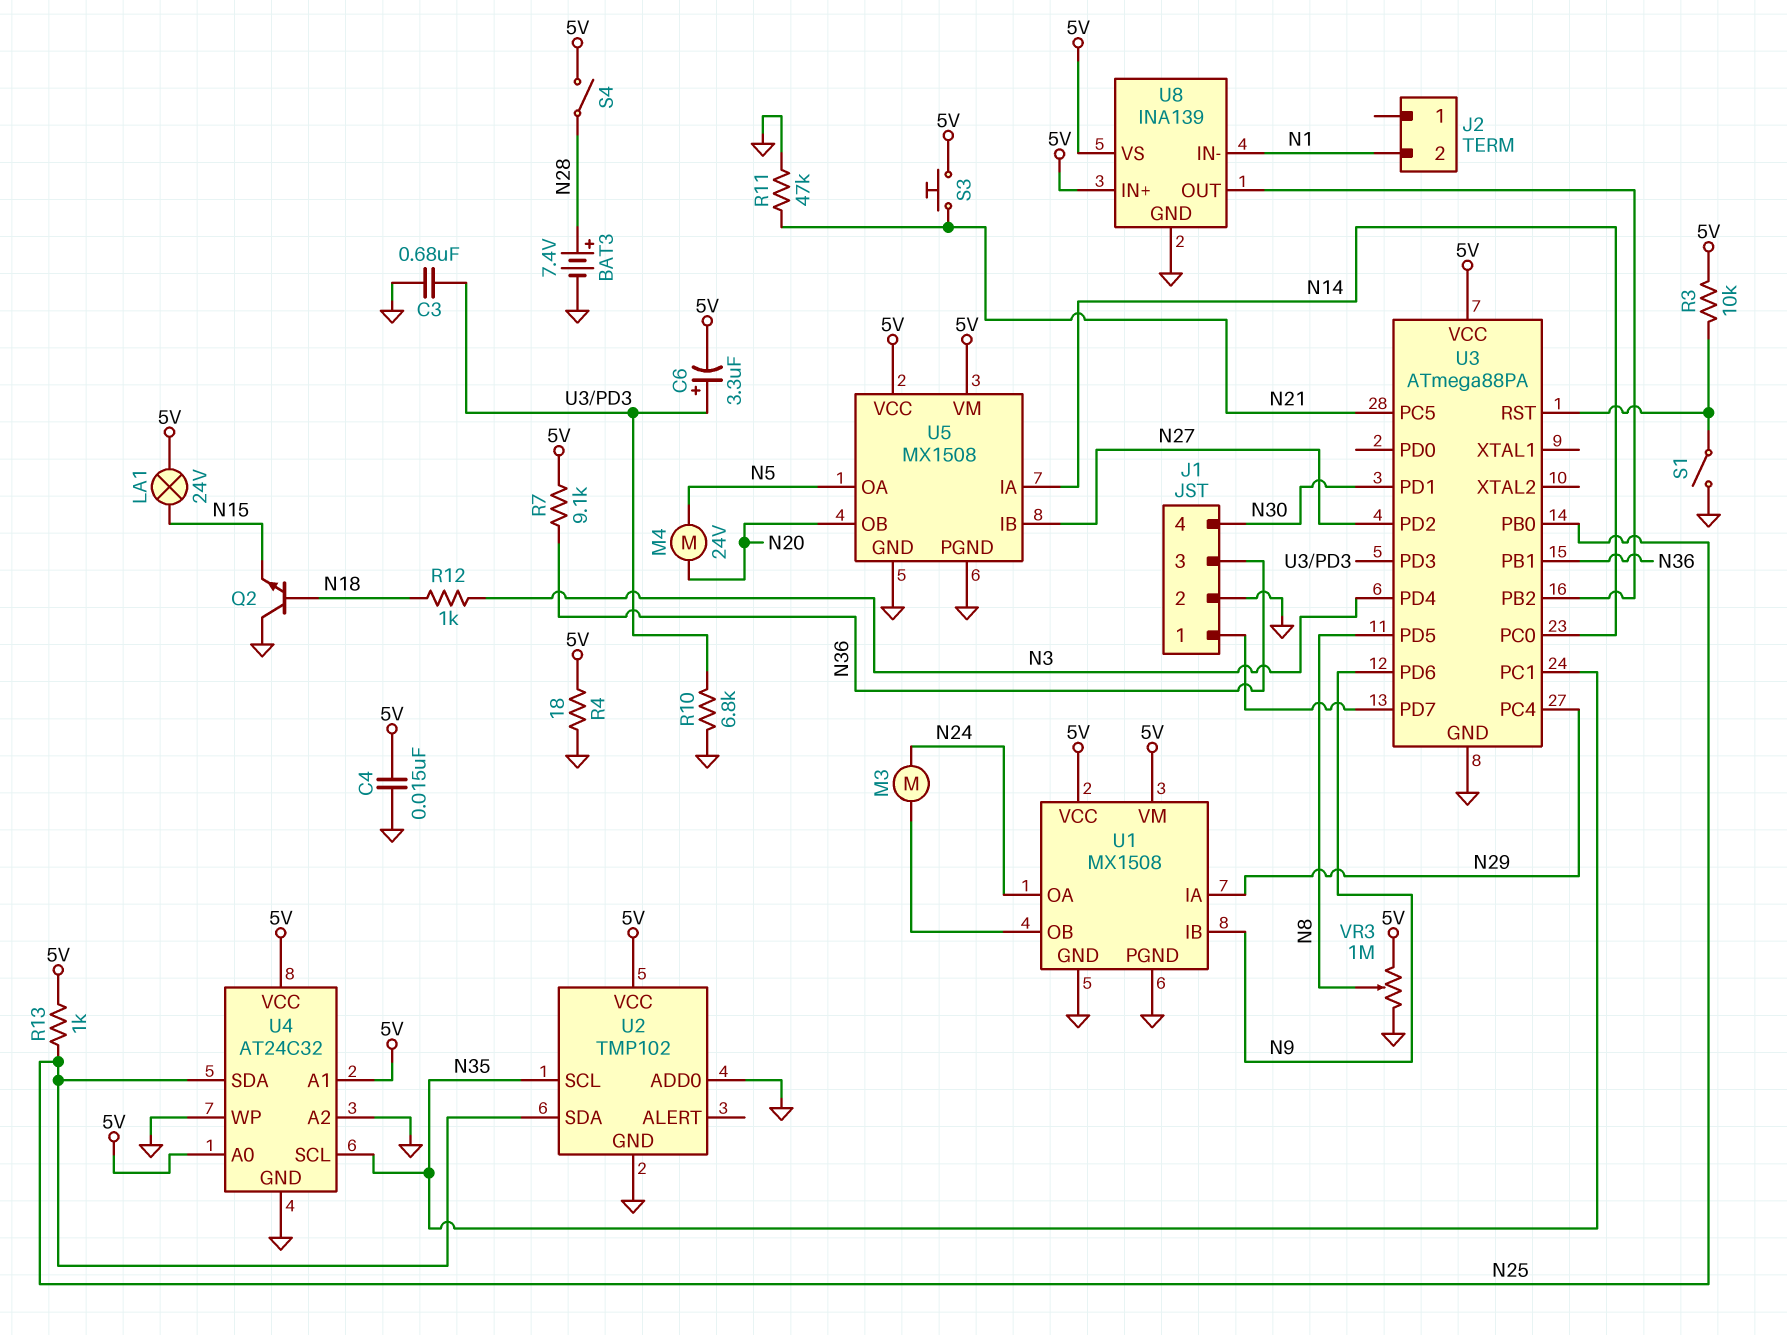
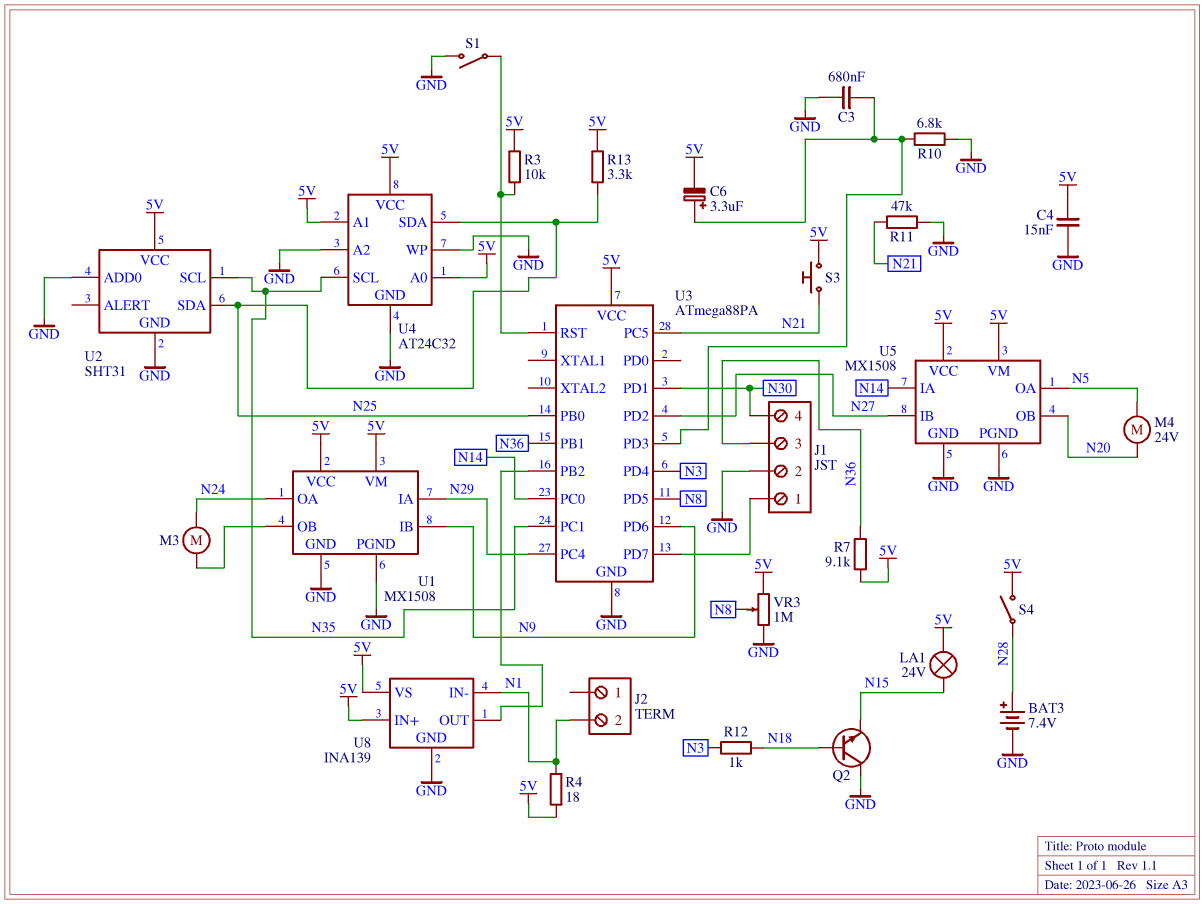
R4: 18 (5V, GND) -> 18 (5V, N1)
R13: 1k (5V, N25) -> 3.3k (5V, N25)
U2: TMP102 -> SHT31

